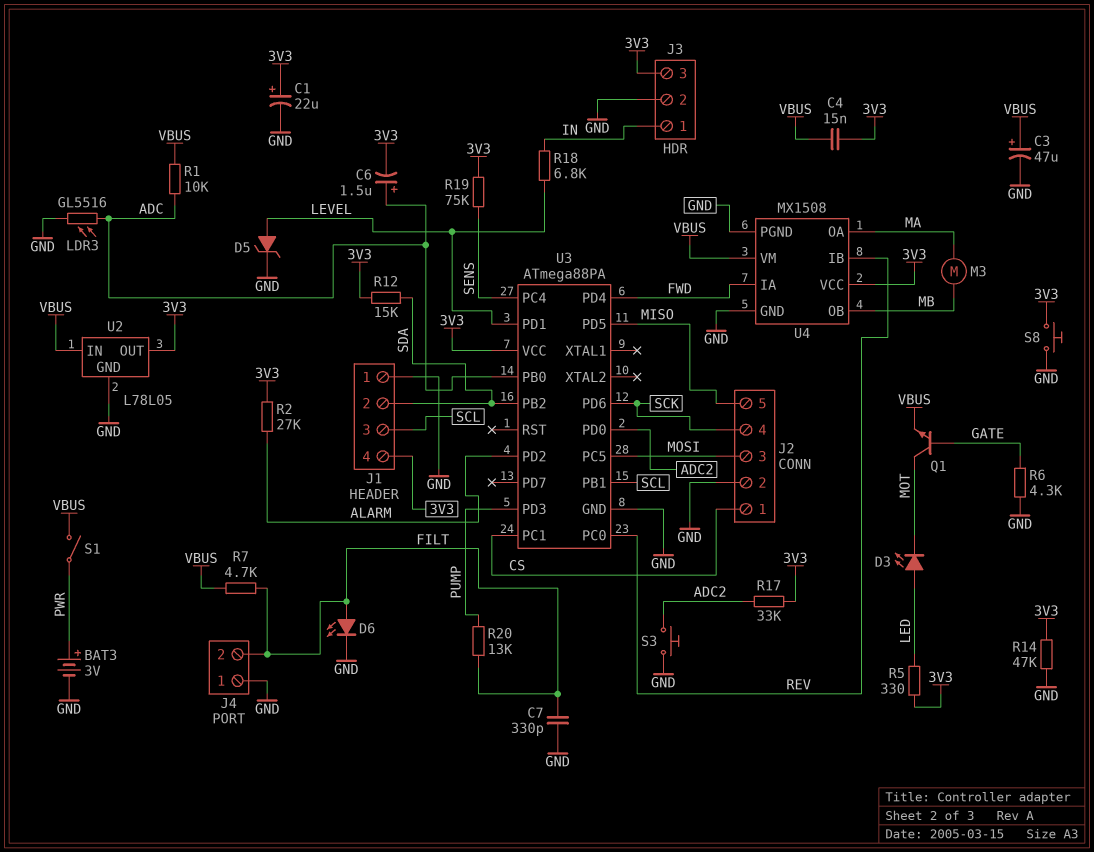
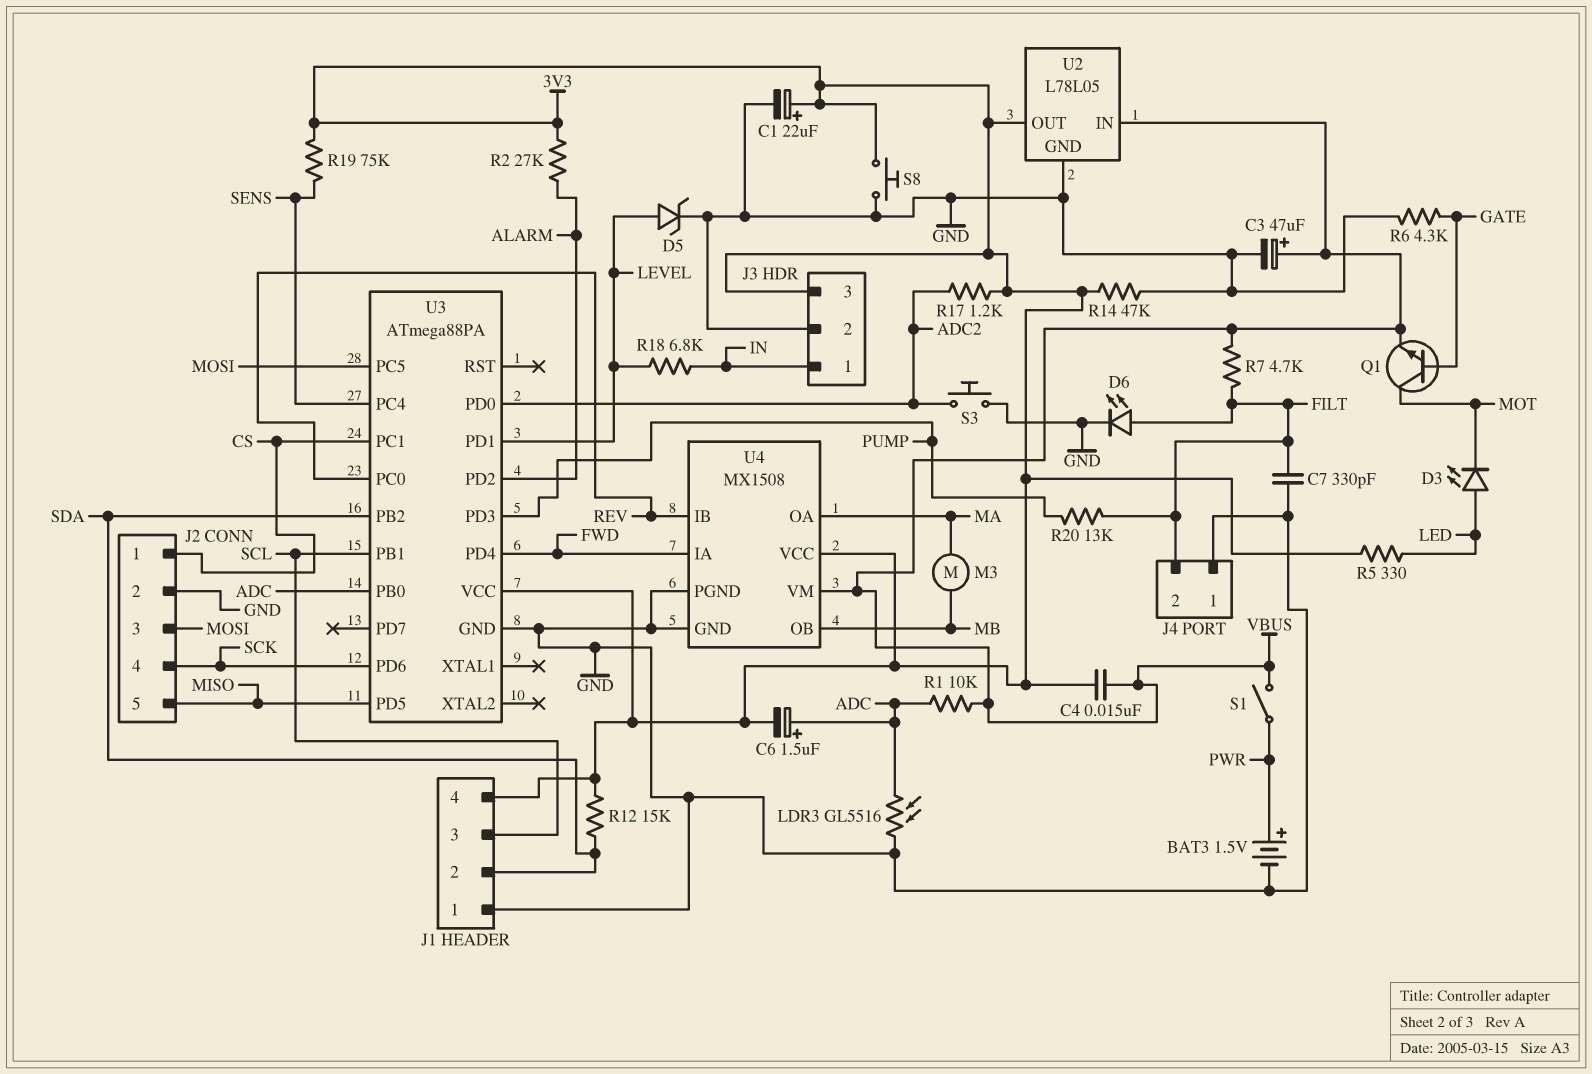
BAT3: 3V (plus PWR, minus GND) -> 1.5V (plus PWR, minus GND)
R17: 33k (3V3, ADC2) -> 1.2k (3V3, ADC2)

